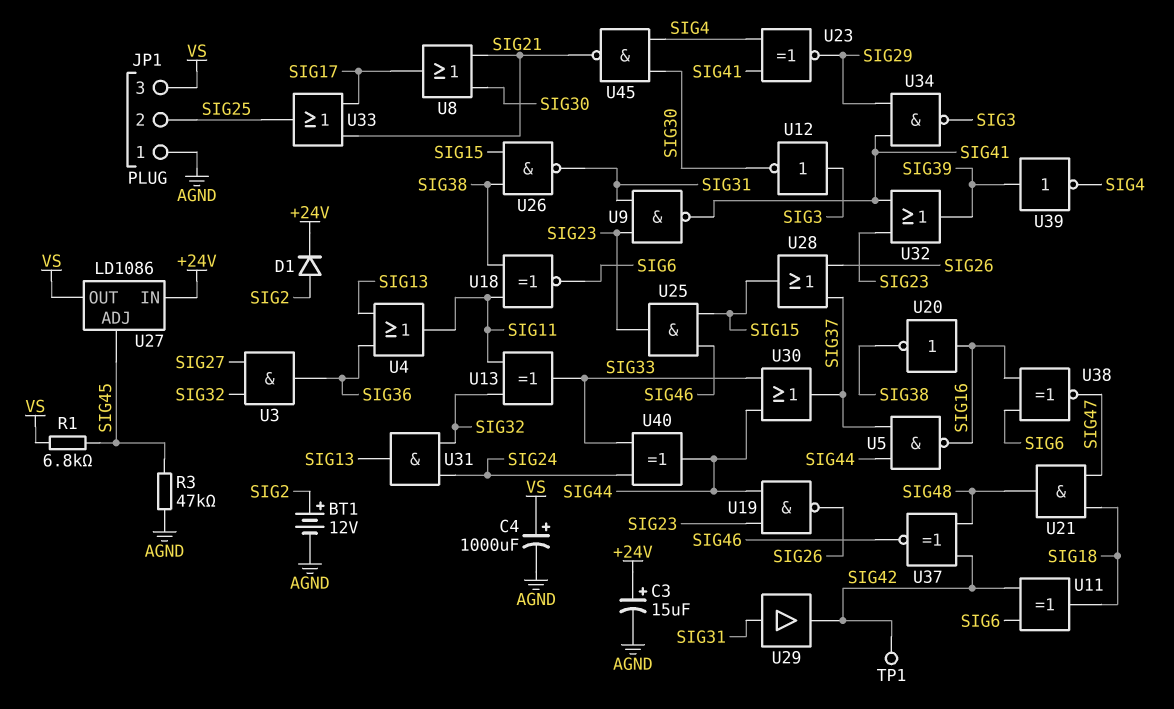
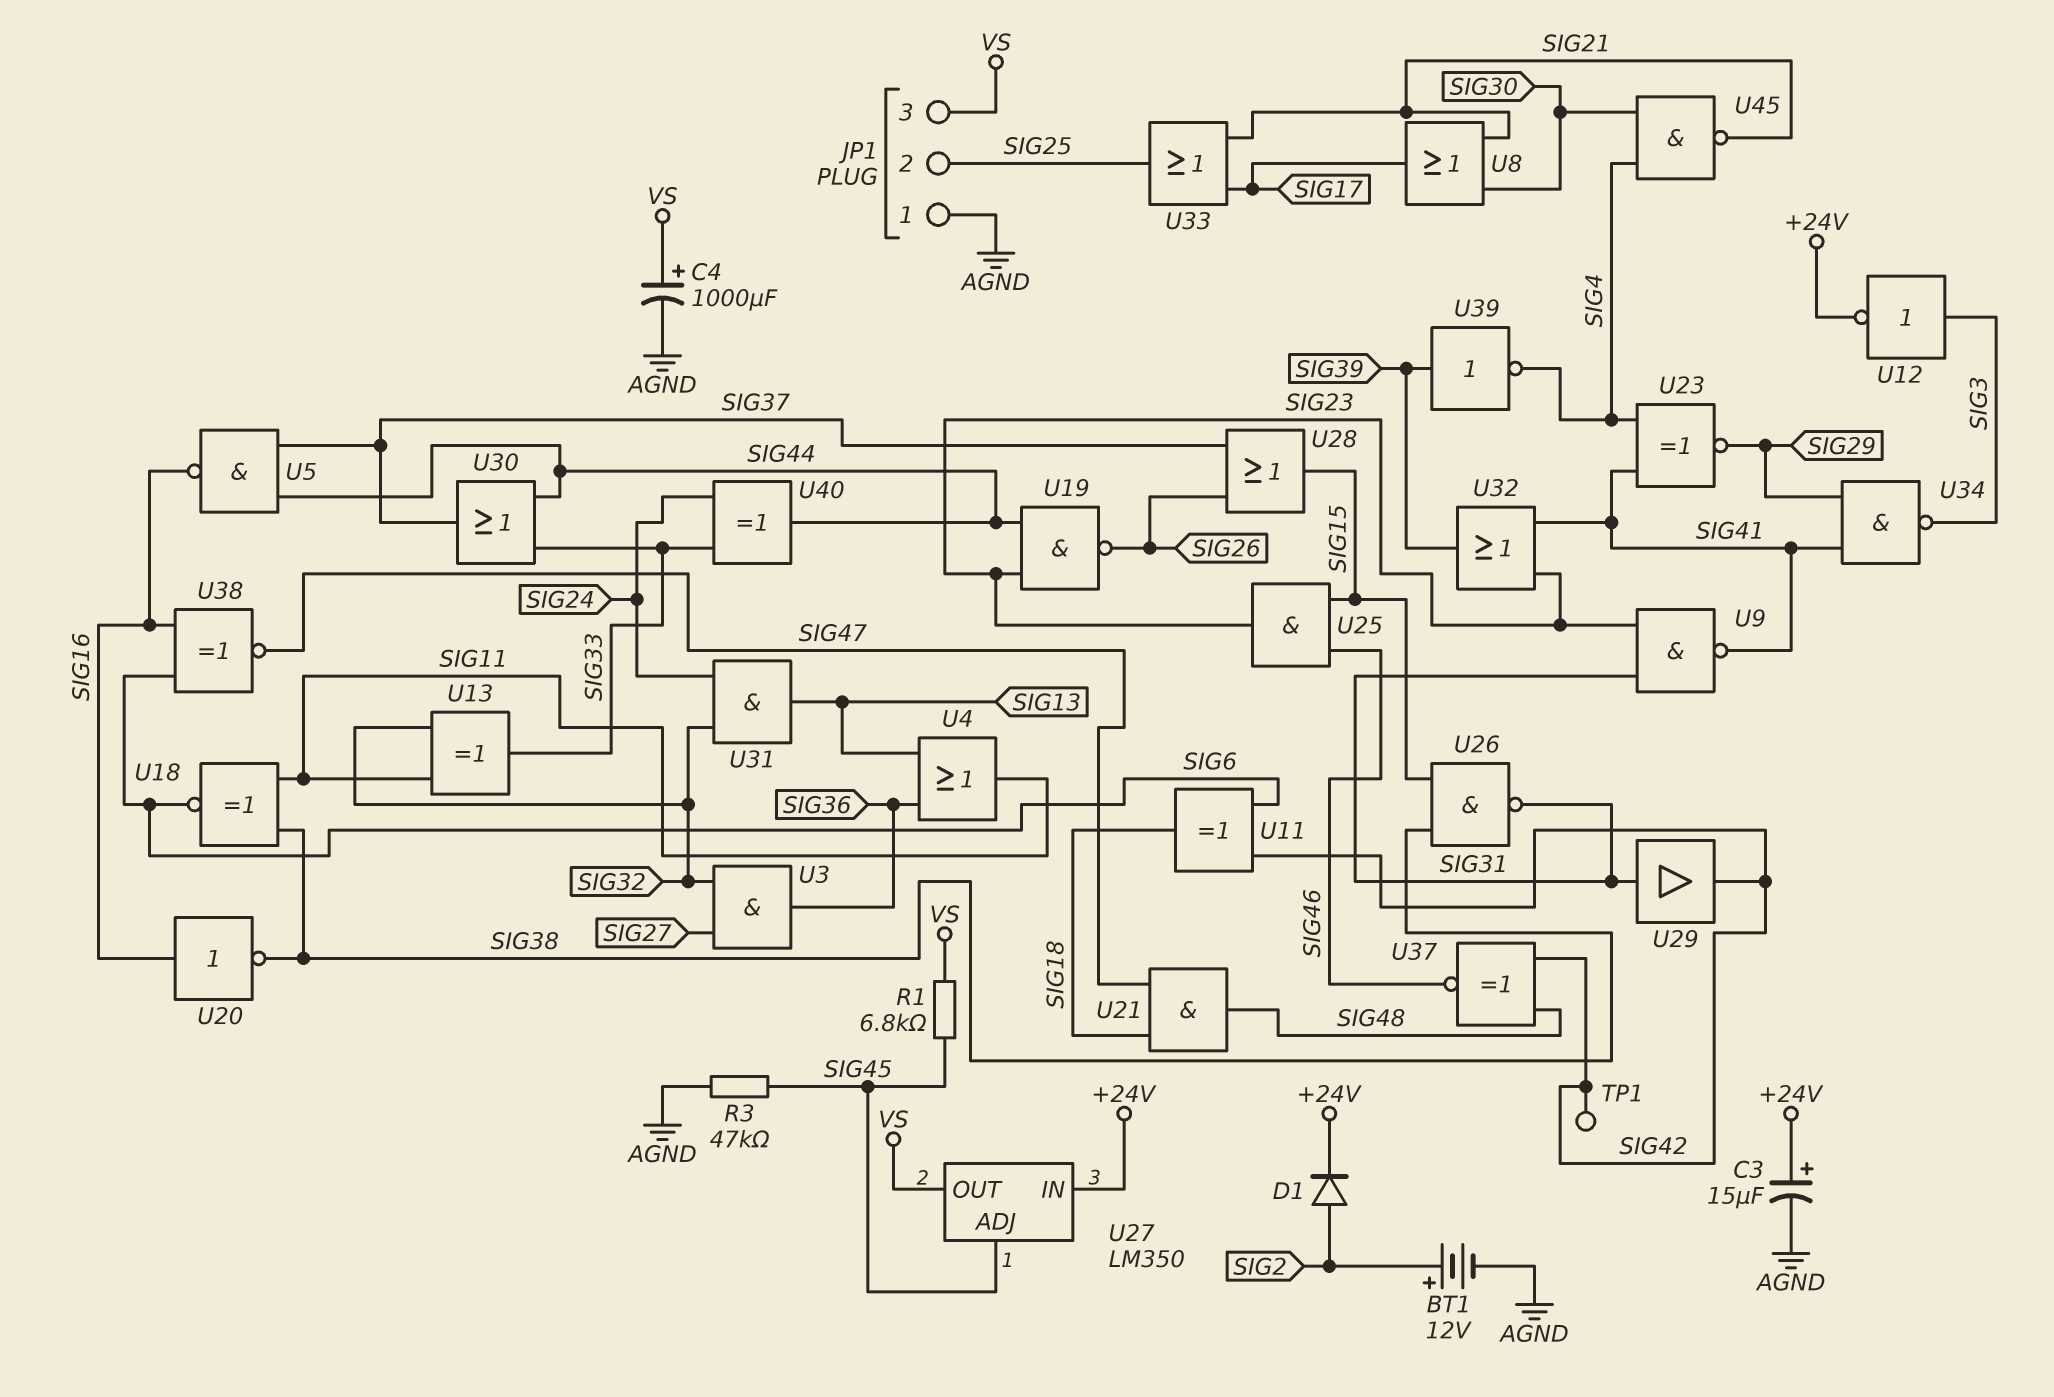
U12: NOT (in SIG3, out SIG30) -> NOT (in SIG3, out +24V)
U27: LD1086 -> LM350

